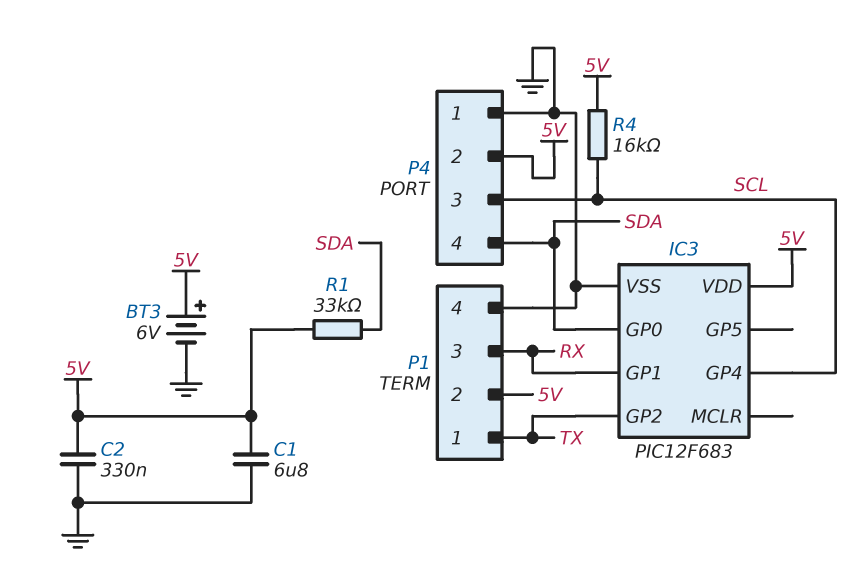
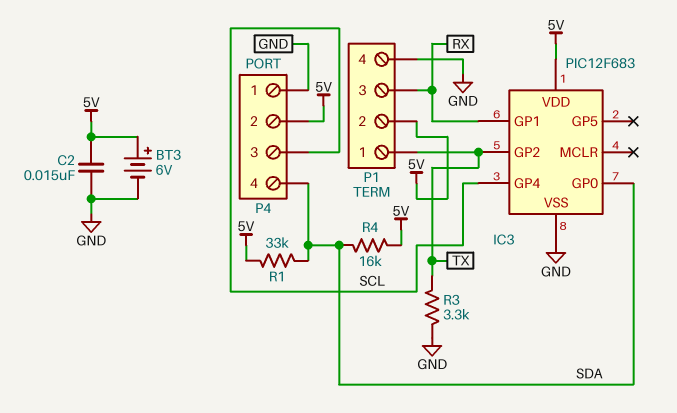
C1: 6.8uF (5V, GND) -> none
C2: 330nF (5V, GND) -> 15nF (5V, GND)
R3: none -> 3.3k (GND, TX)
R4: 16k (5V, SCL) -> 16k (5V, SDA)

